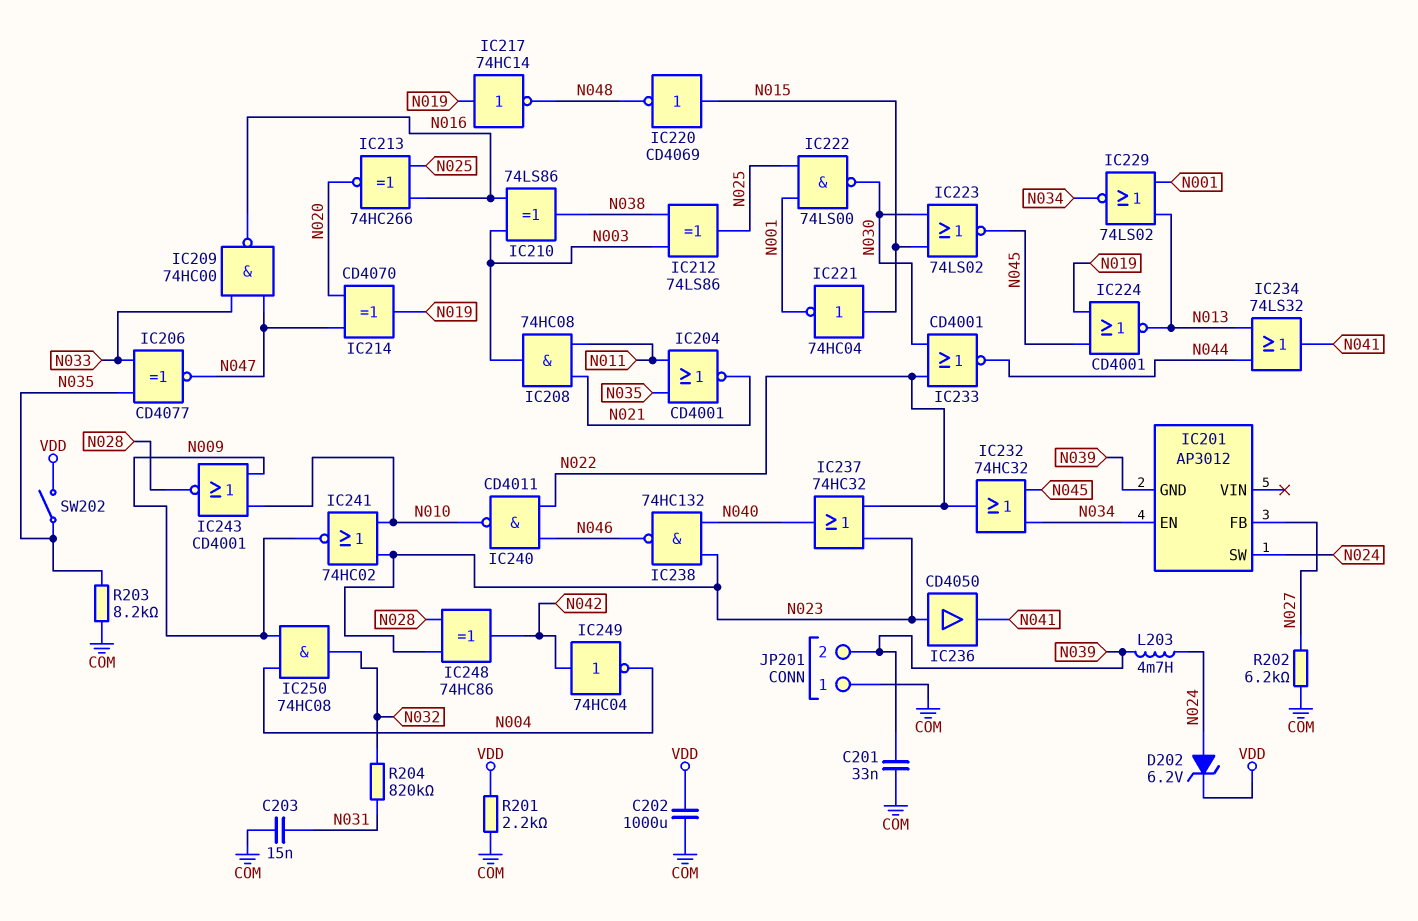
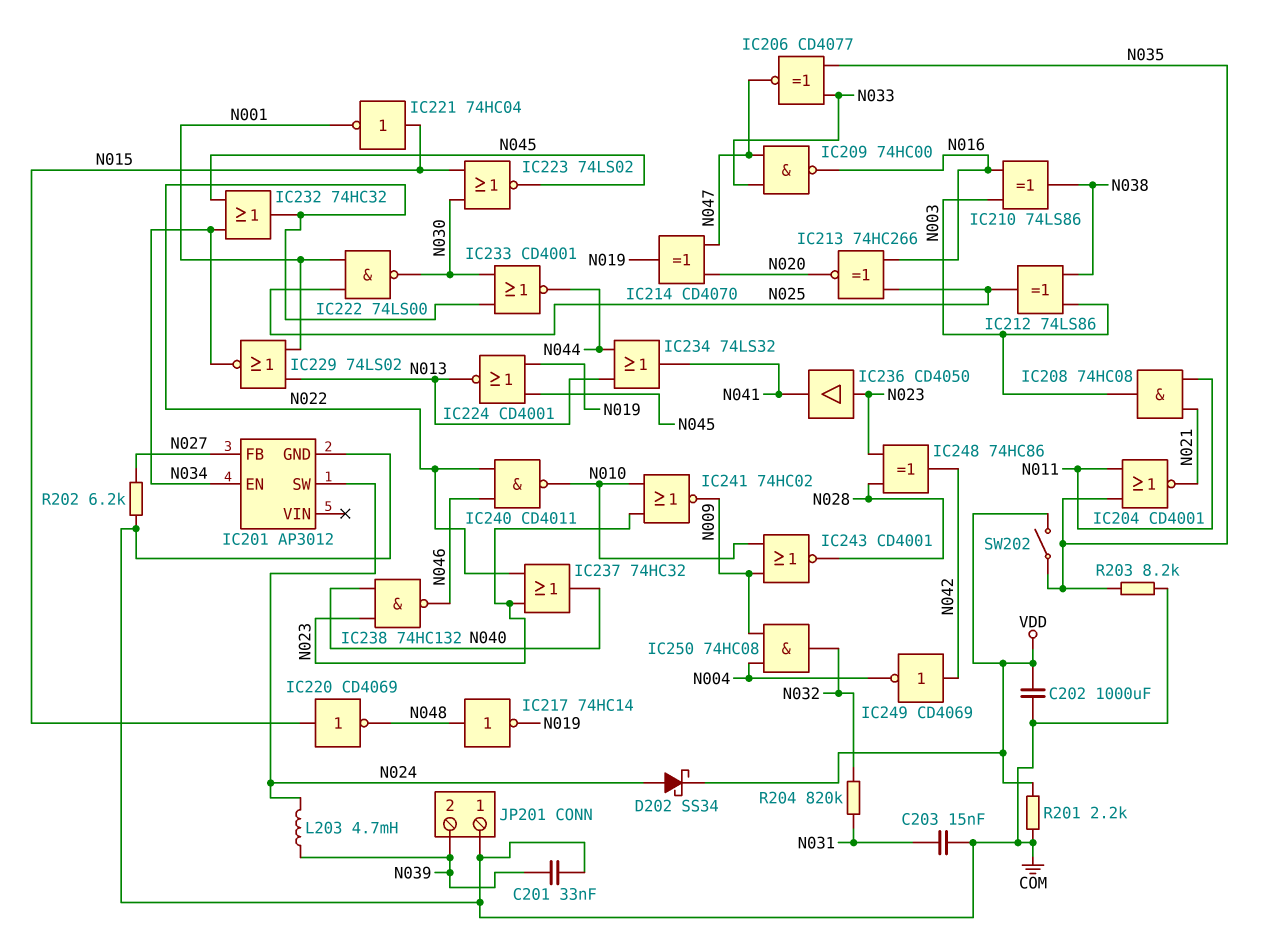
D202: zener 6.2V (A N024, K VDD) -> schottky SS34 (A N024, K VDD)
IC201 pin GND: N039 -> COM
IC217: NOT 74HC14 (in N019, out N048) -> NOT 74HC14 (in N048, out N019)
IC249: NOT 74HC04 (in N042, out N004) -> NOT CD4069 (in N042, out N004)

